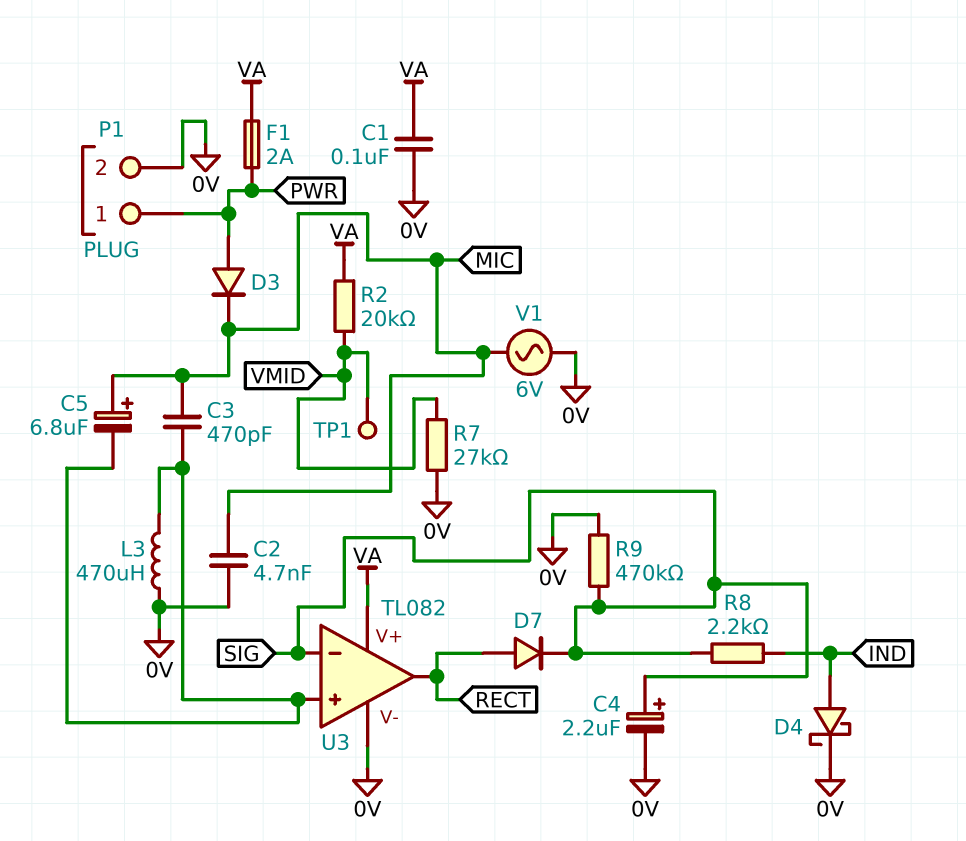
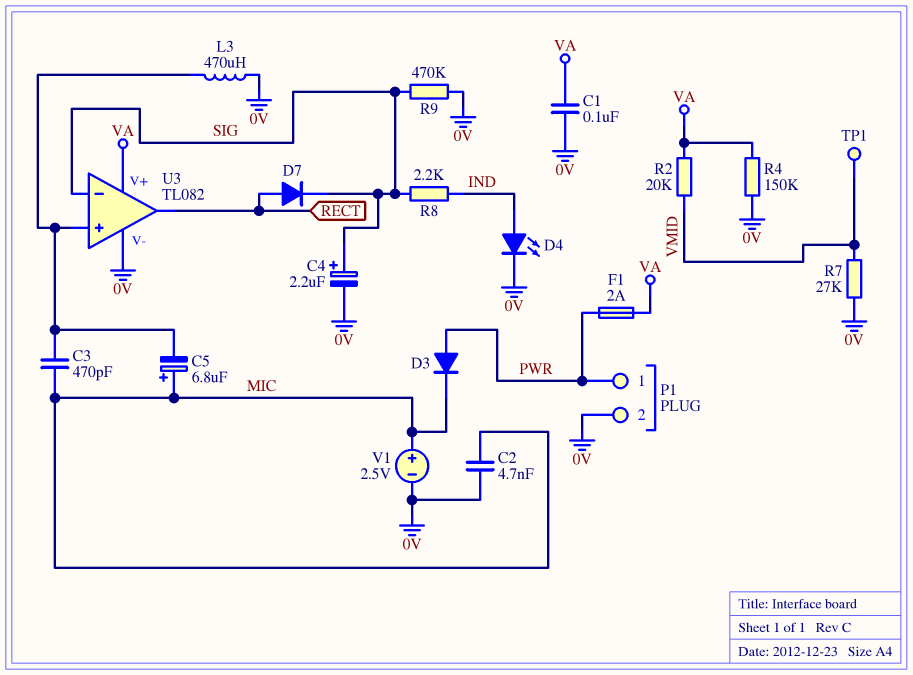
D4: schottky (A IND, K 0V) -> LED (A IND, K 0V)
R4: none -> 150k (0V, VA)
V1: AC 6V (0V, MIC) -> 2.5V (plus MIC, minus 0V)

